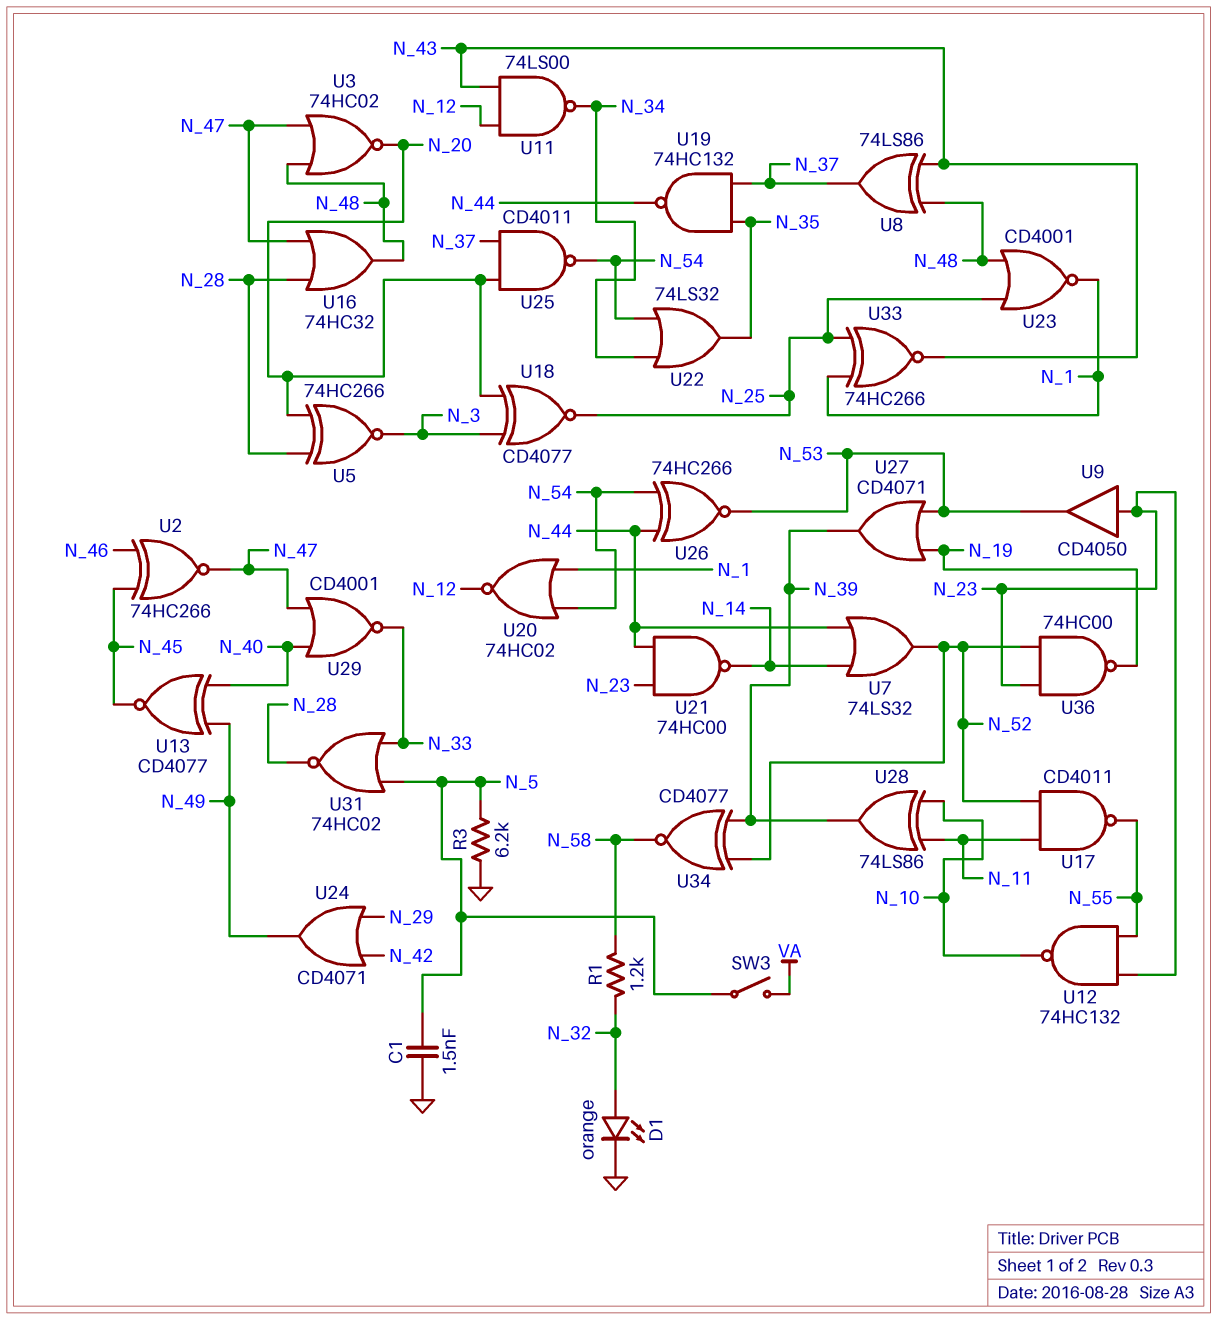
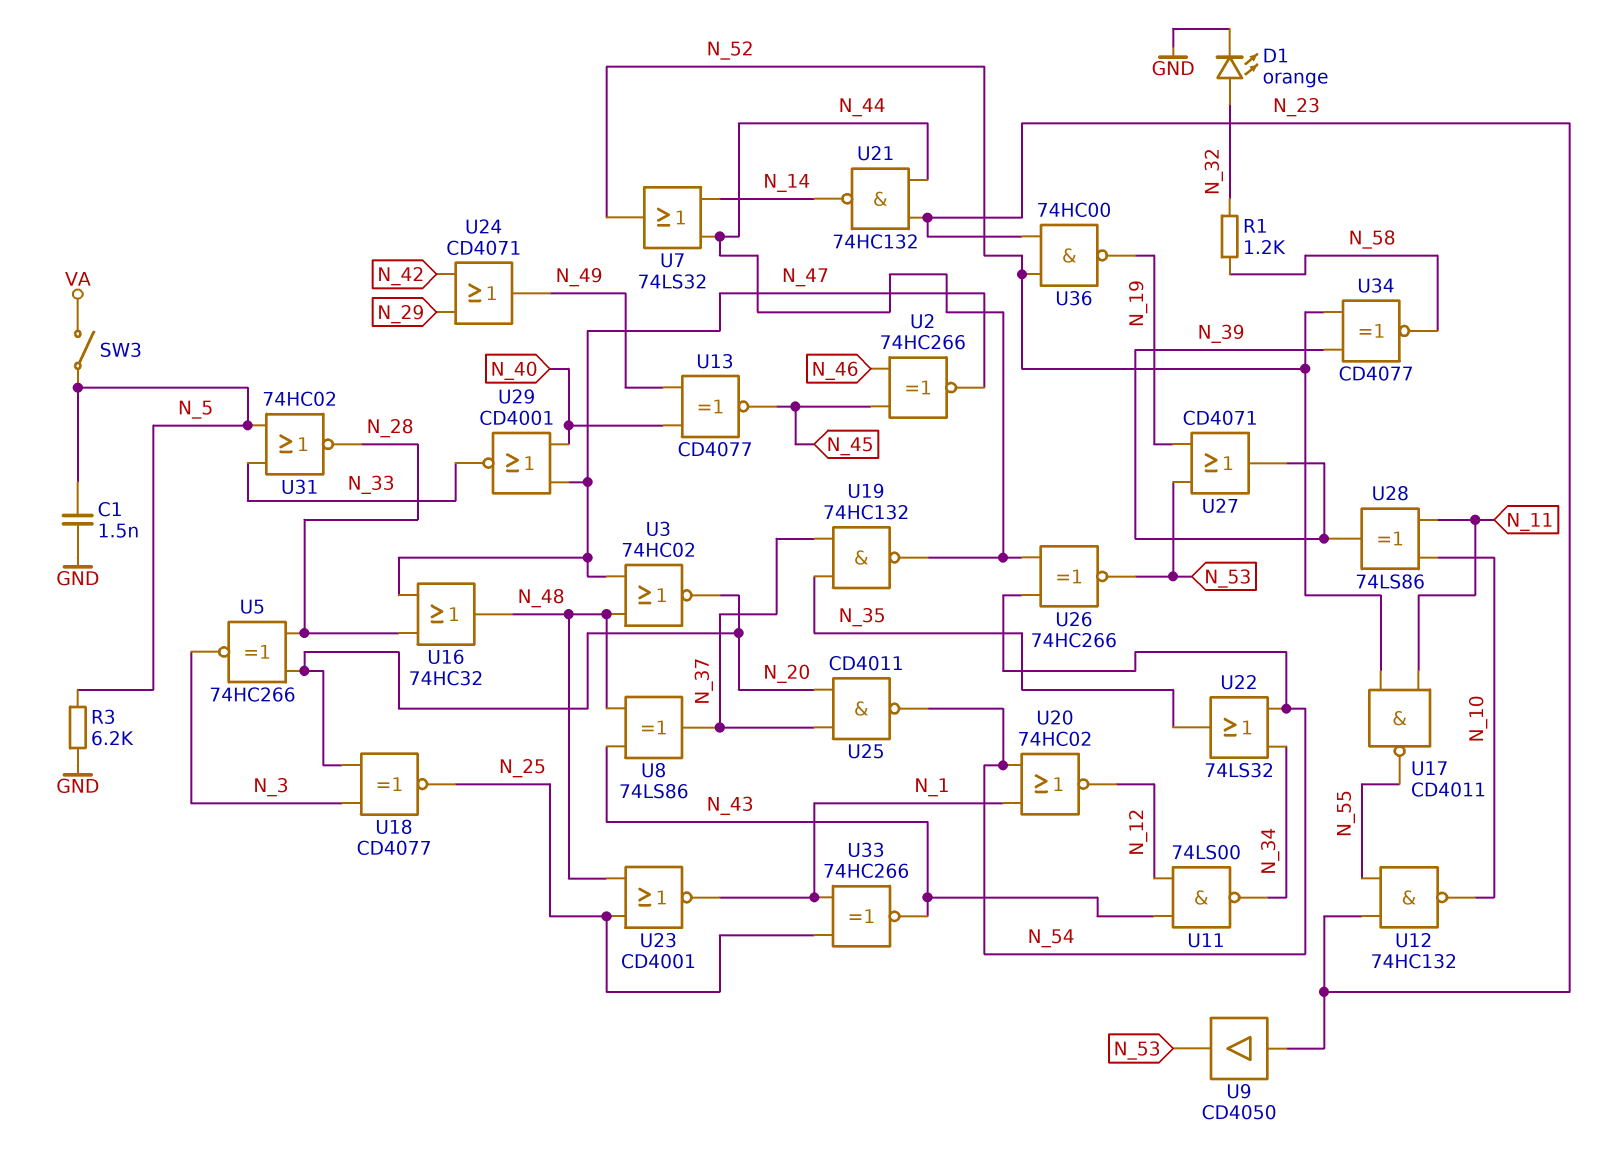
U21: NAND 74HC00 (in N_23, in N_44, out N_14) -> NAND 74HC132 (in N_23, in N_44, out N_14)

